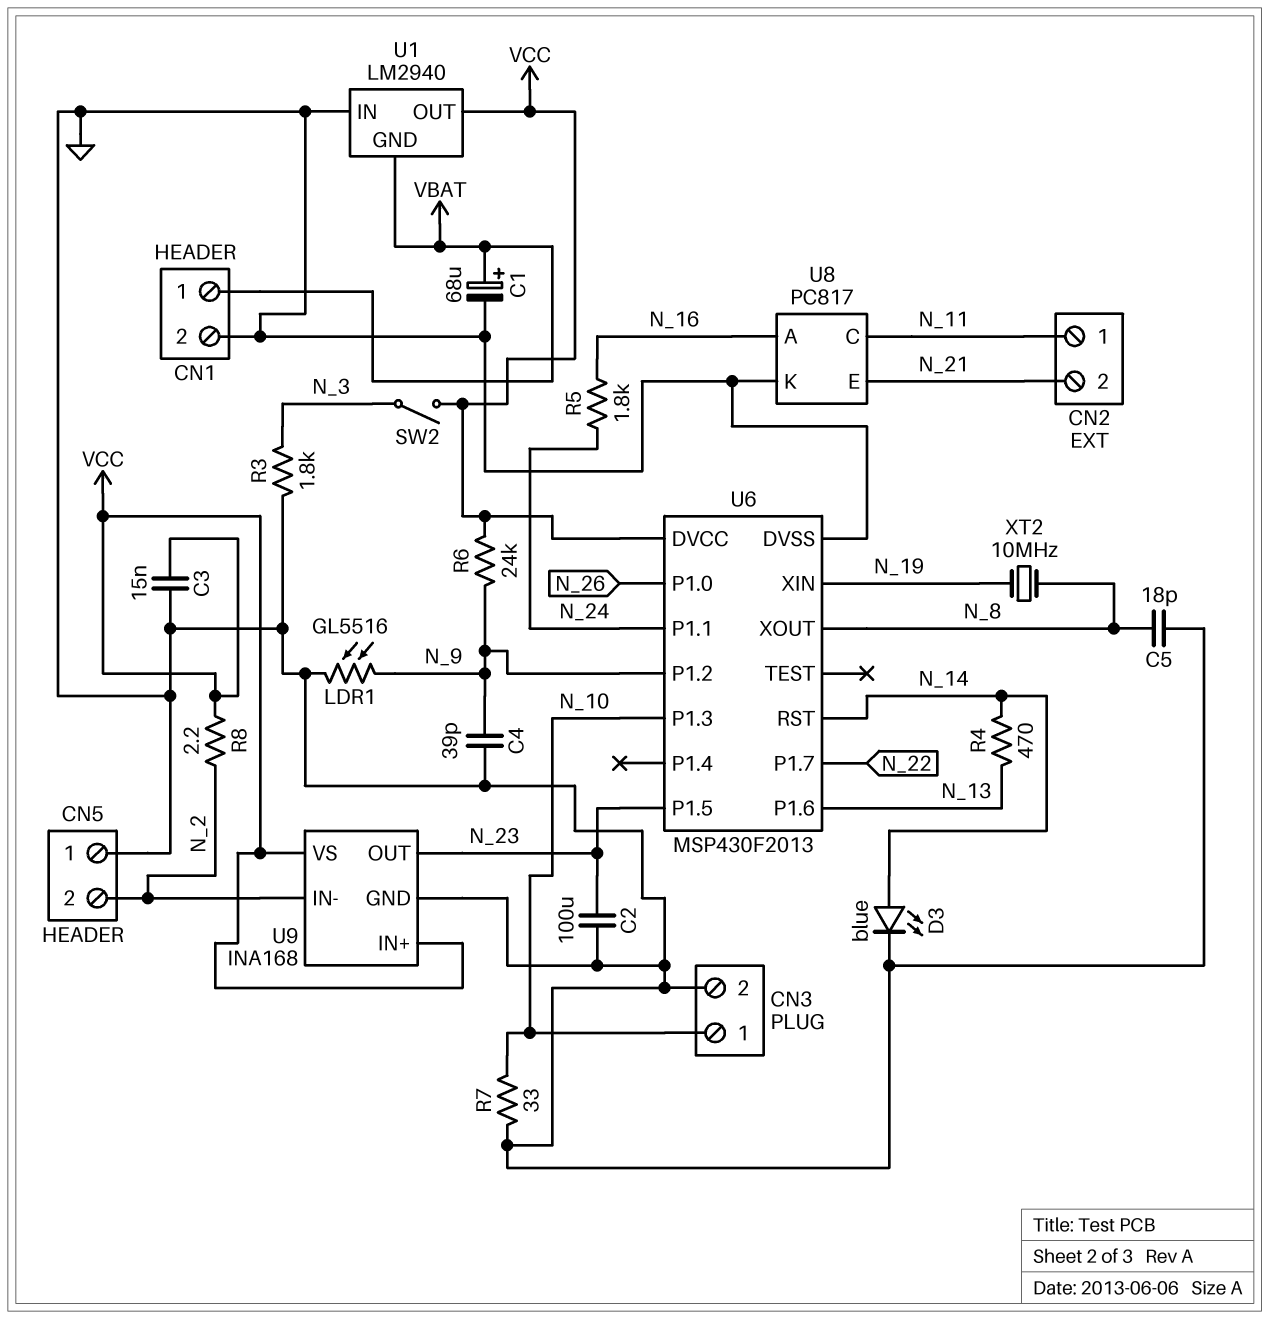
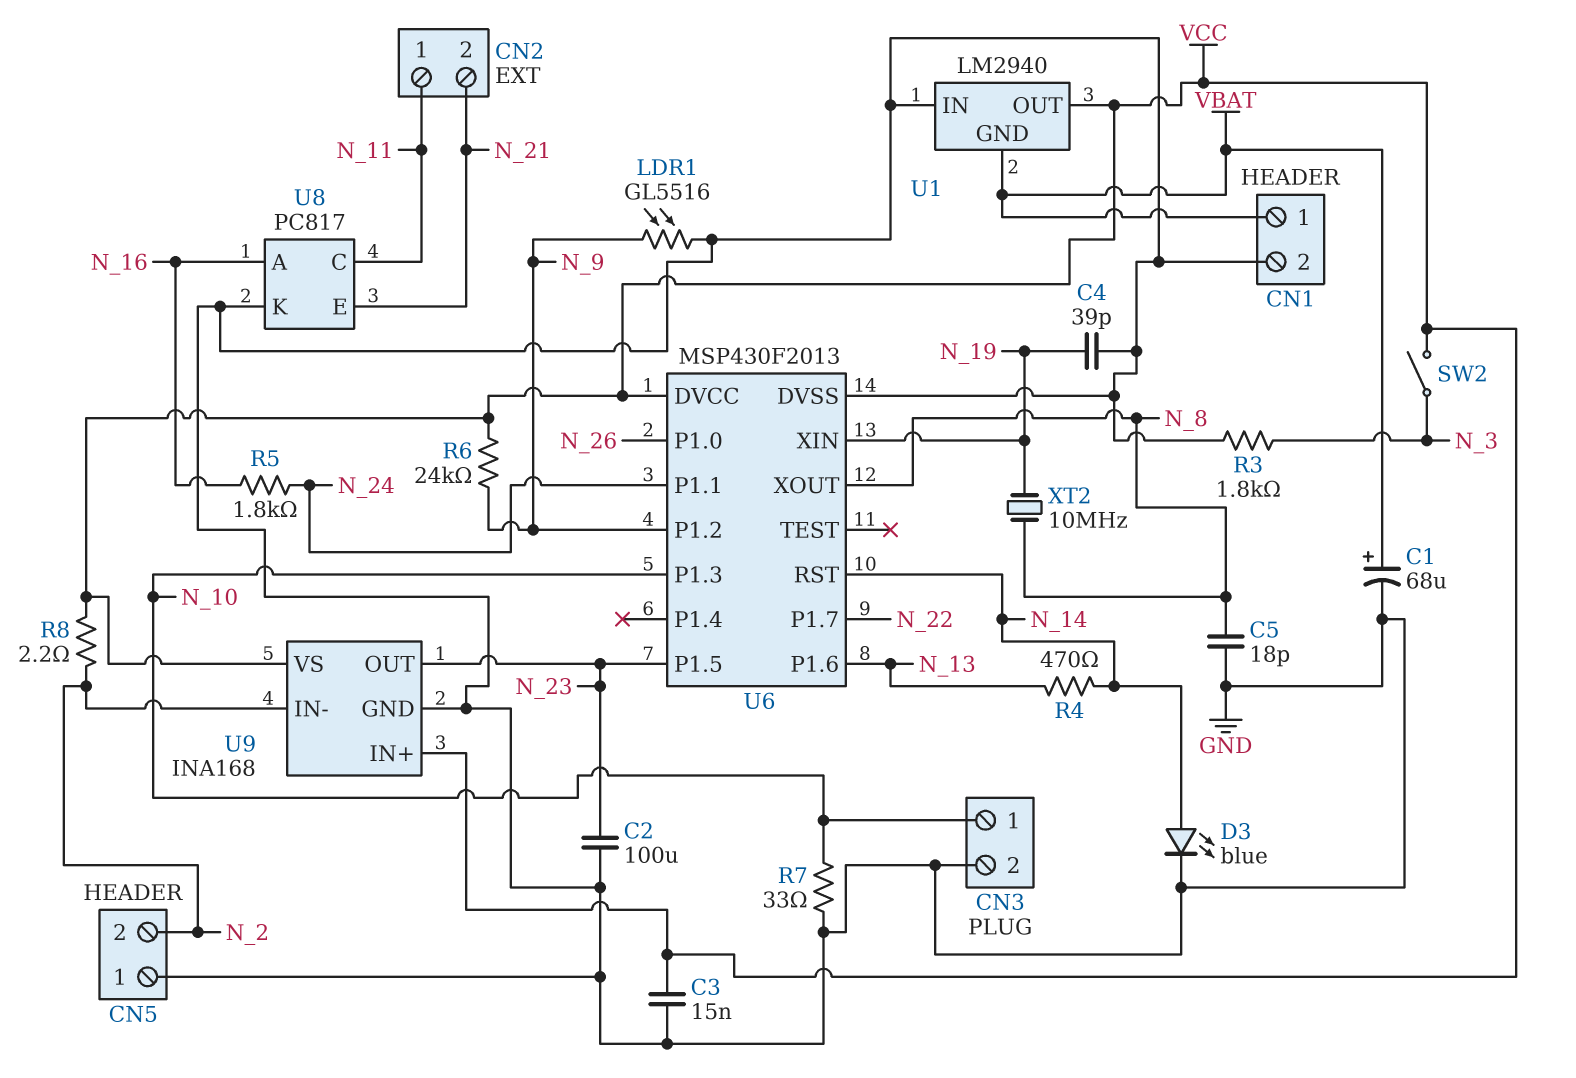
C4: 39pF (GND, N_9) -> 39pF (GND, N_19)

